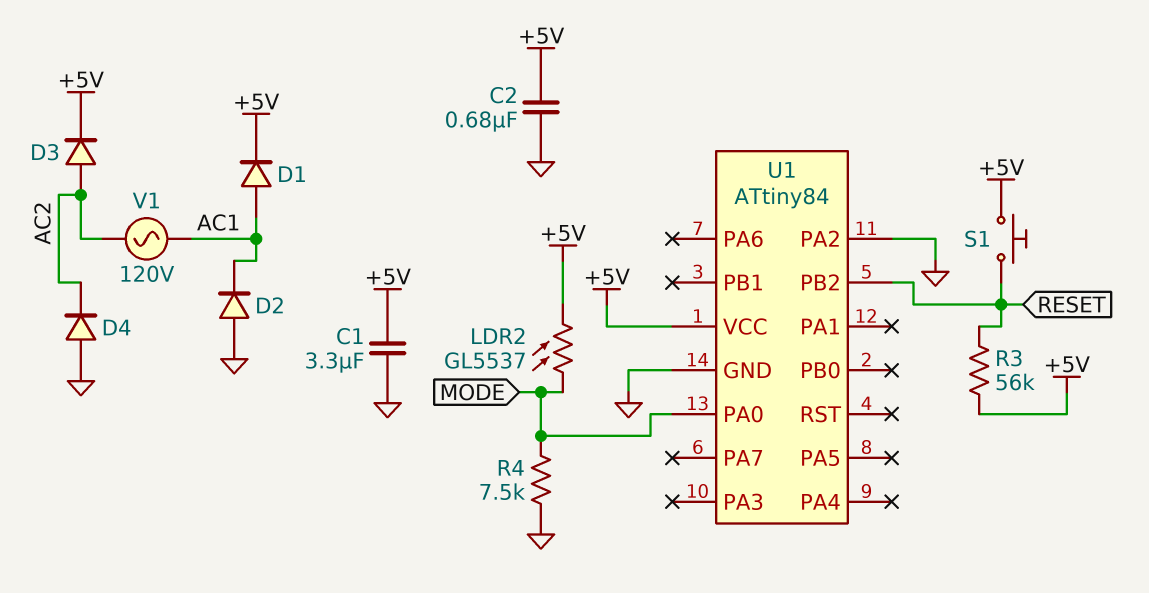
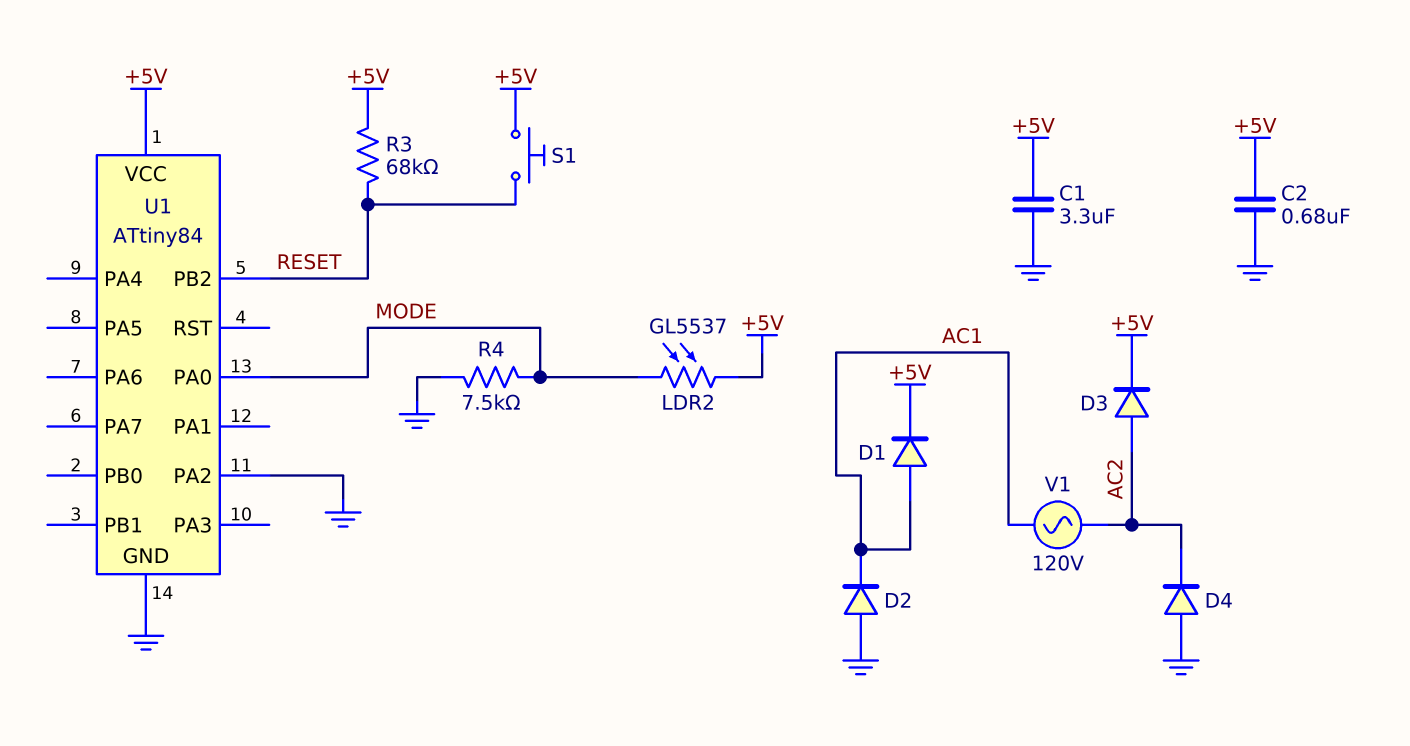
R3: 56k (+5V, RESET) -> 68k (+5V, RESET)

